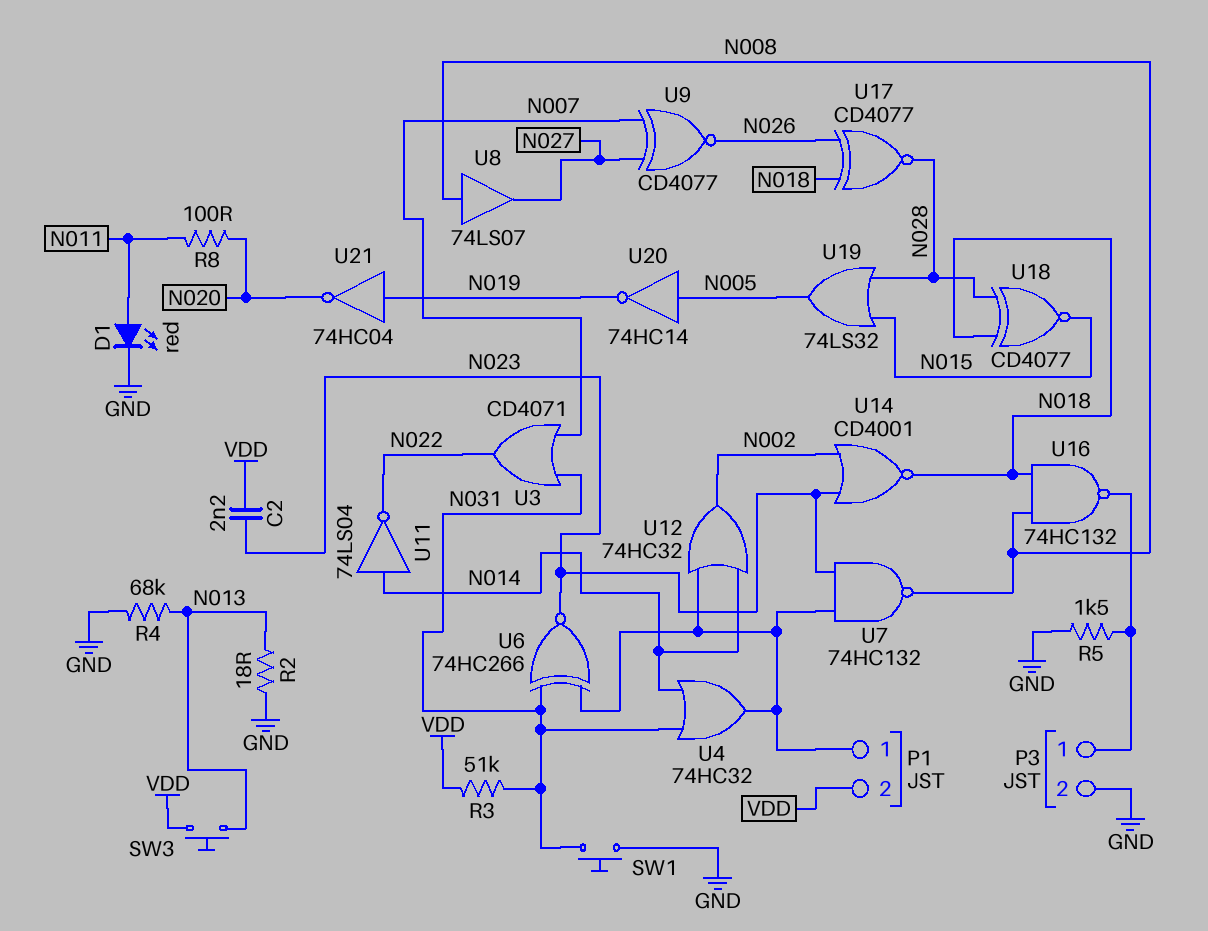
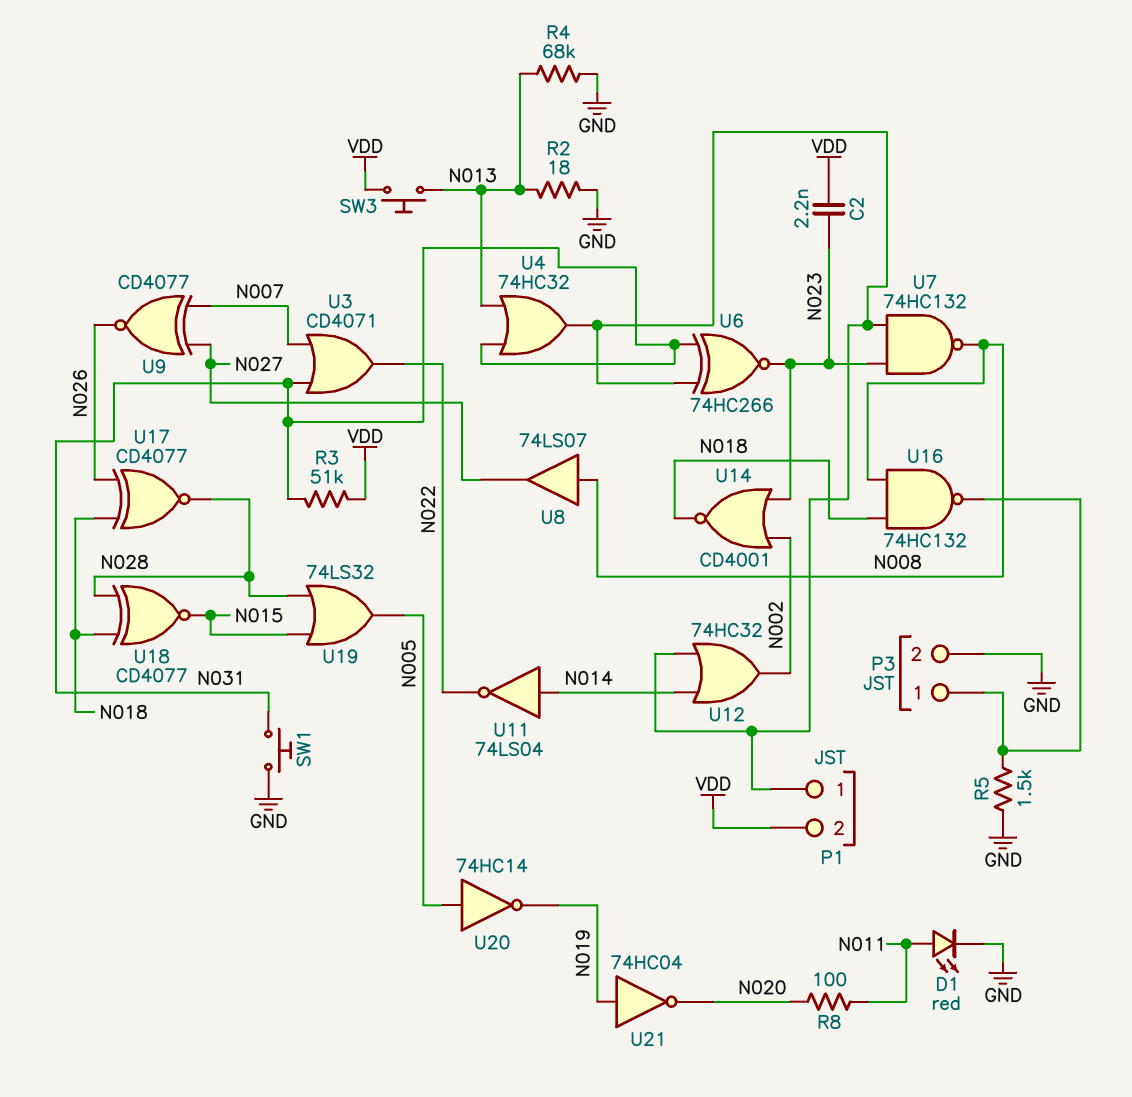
U4: OR 74HC32 (in N014, in N031, out P1/1) -> OR 74HC32 (in N013, in N031, out P1/1)

